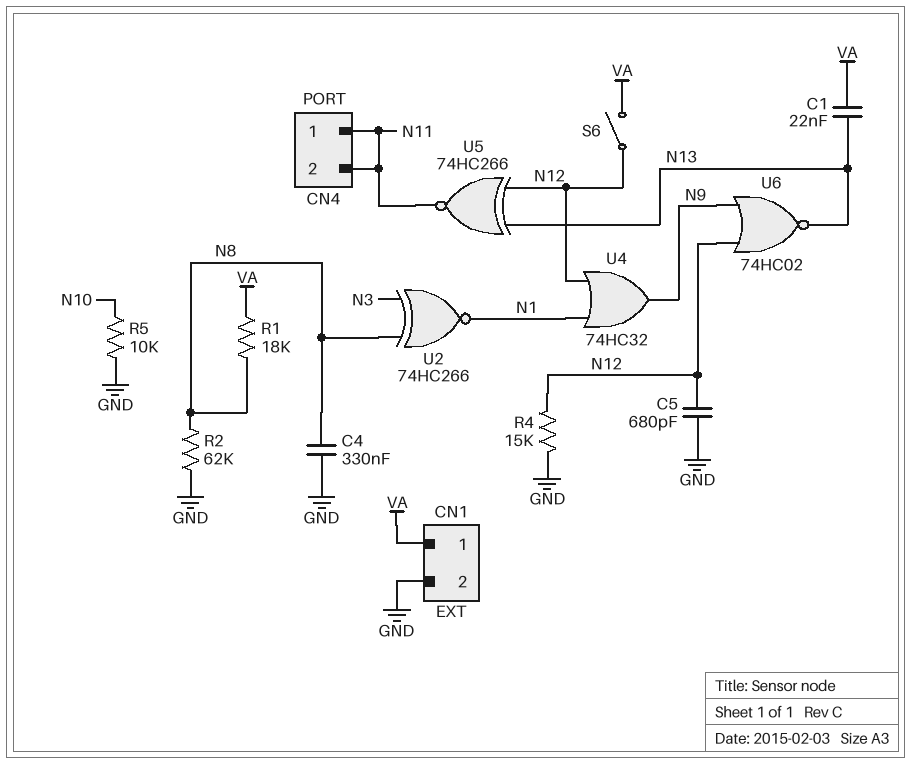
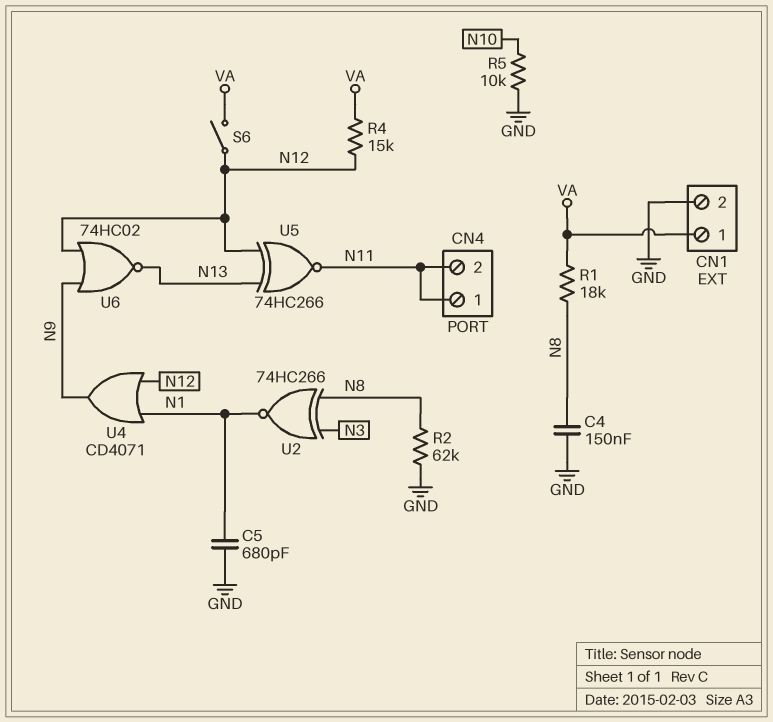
C1: 22nF (N13, VA) -> none
C4: 330nF (GND, N8) -> 150nF (GND, N8)
C5: 680pF (GND, N12) -> 680pF (GND, N1)
R4: 15k (GND, N12) -> 15k (N12, VA)
U4: OR 74HC32 (in N1, in N12, out N9) -> OR CD4071 (in N1, in N12, out N9)

